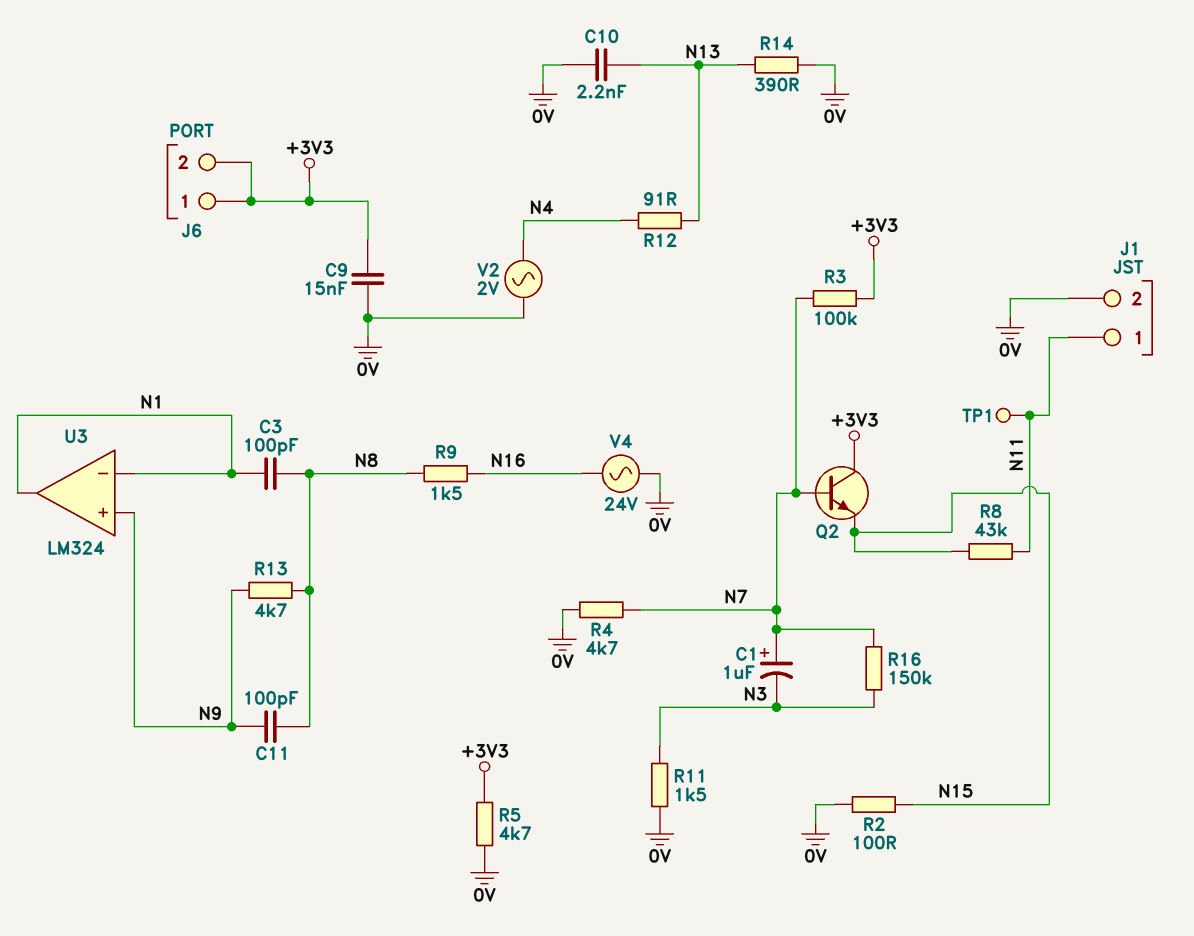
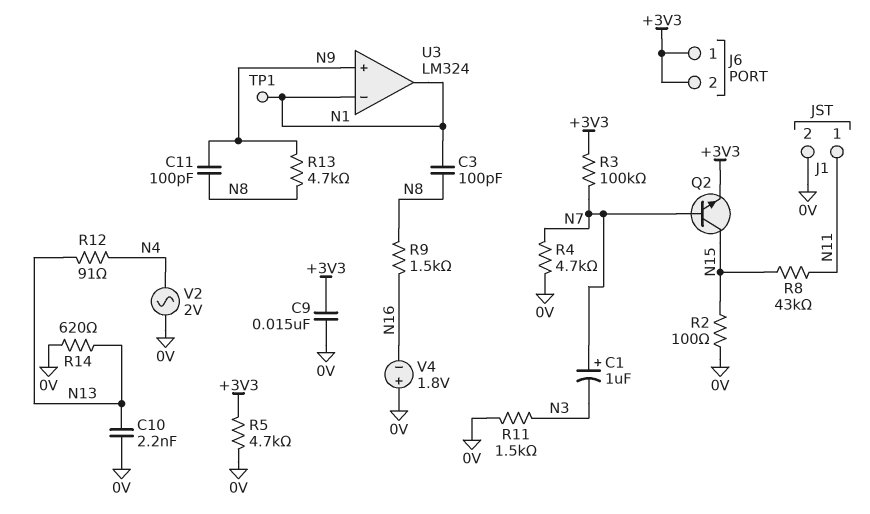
Q2: NPN (B N7, C +3V3, E N15) -> NPN (B N7, C N15, E +3V3)
R14: 390 (0V, N13) -> 620 (0V, N13)
R16: 150k (N3, N7) -> none
TP1: test point (N11) -> test point (N1)
V4: AC 24V (0V, N16) -> 1.8V (plus 0V, minus N16)

